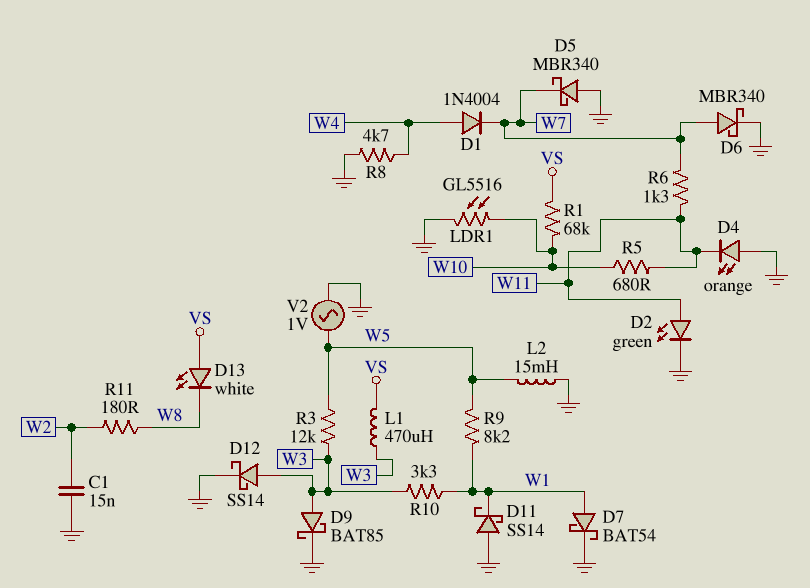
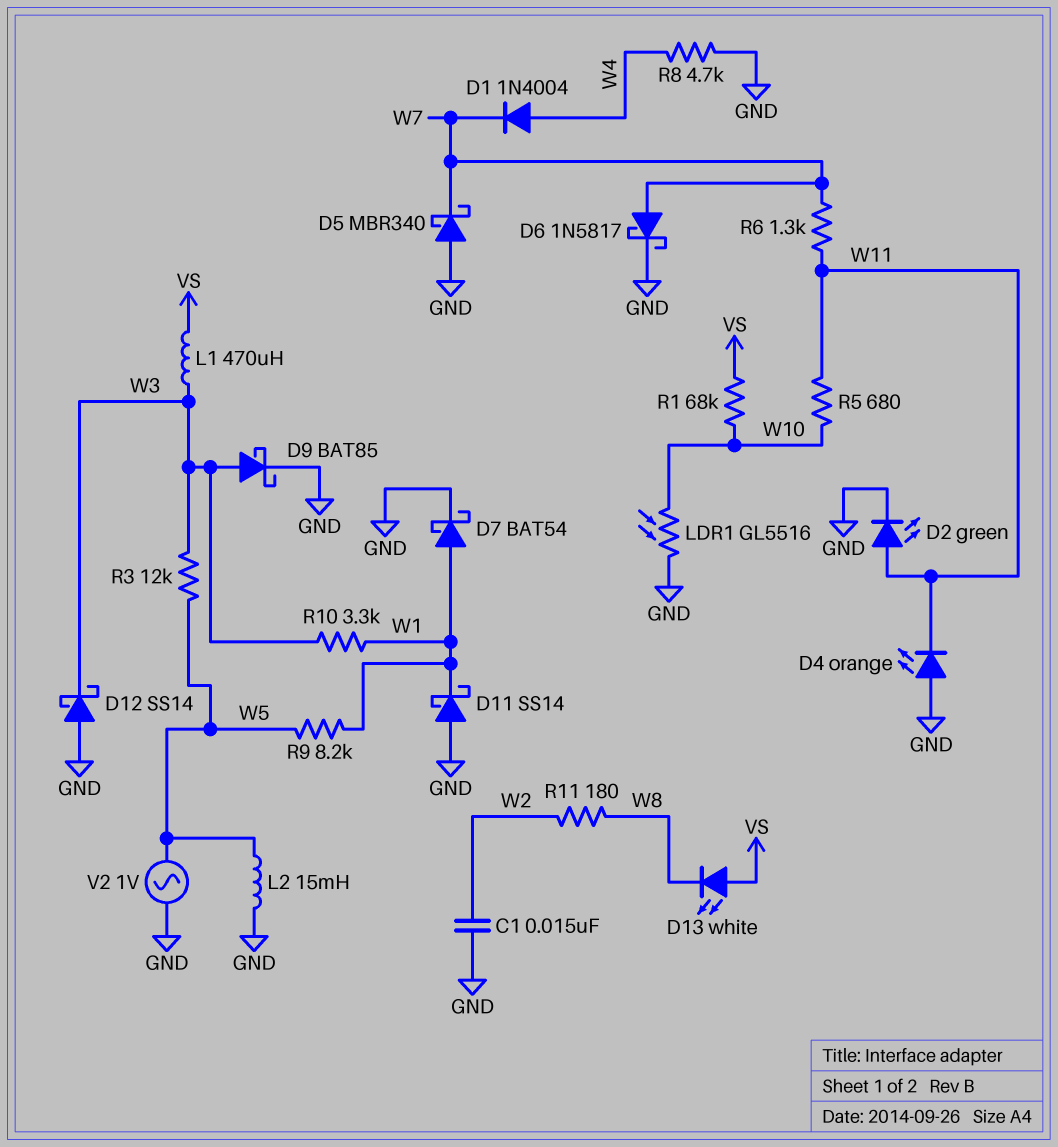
D6: schottky MBR340 (A W7, K GND) -> schottky 1N5817 (A W7, K GND)
D12: schottky SS14 (A W3, K GND) -> schottky SS14 (A GND, K W3)

